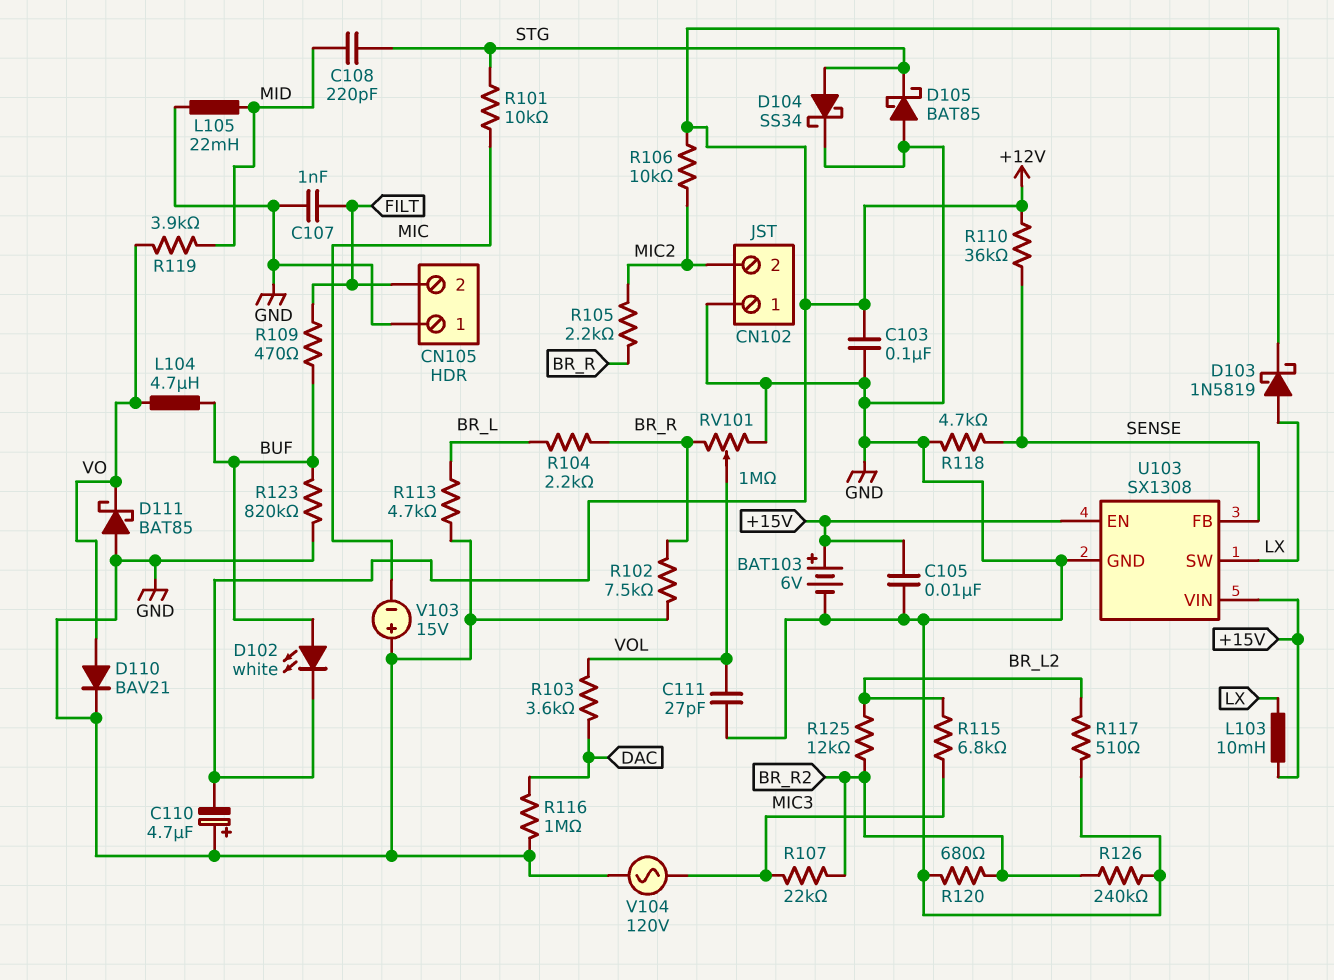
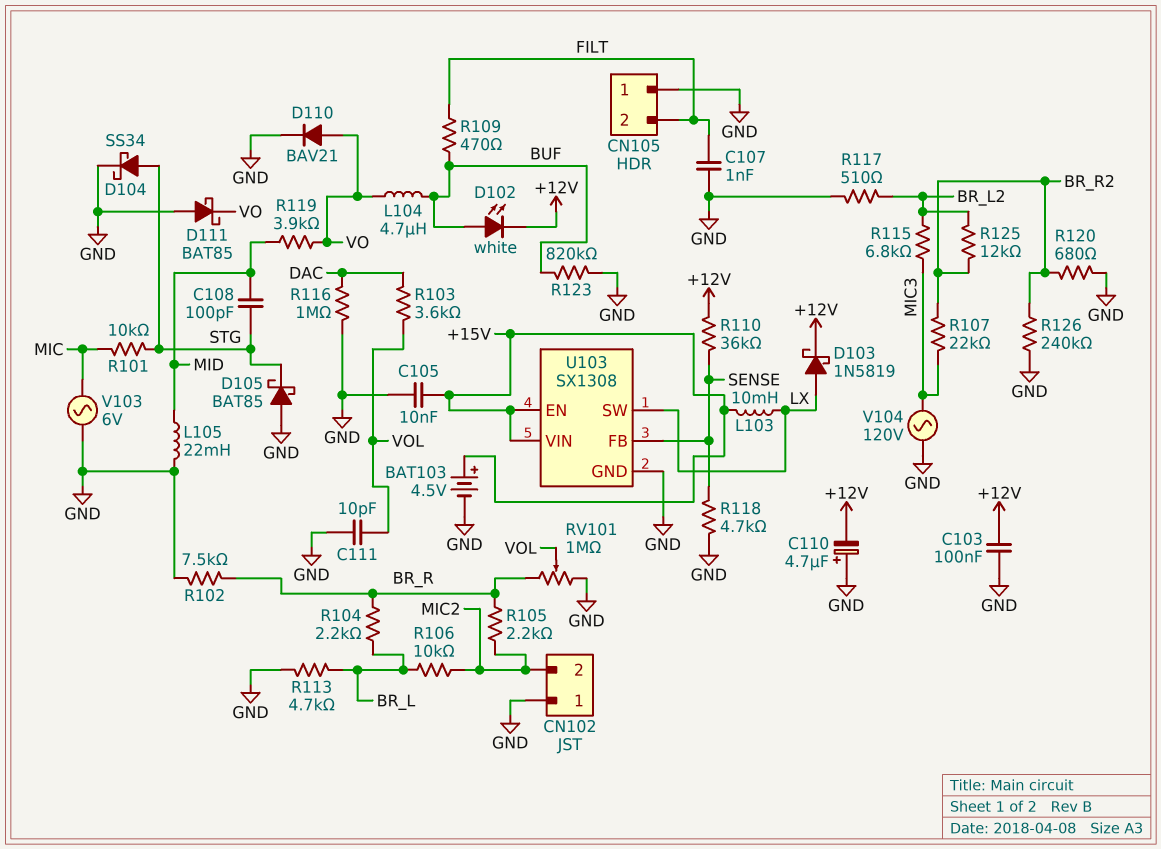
BAT103: 6V (plus +15V, minus GND) -> 4.5V (plus +15V, minus GND)
C108: 220pF (MID, STG) -> 100pF (MID, STG)
C111: 27pF (GND, VOL) -> 10pF (GND, VOL)
R106: 10k (+12V, MIC2) -> 10k (BR_L, MIC2)
V103: 15V (plus GND, minus MIC) -> AC 6V (GND, MIC)

